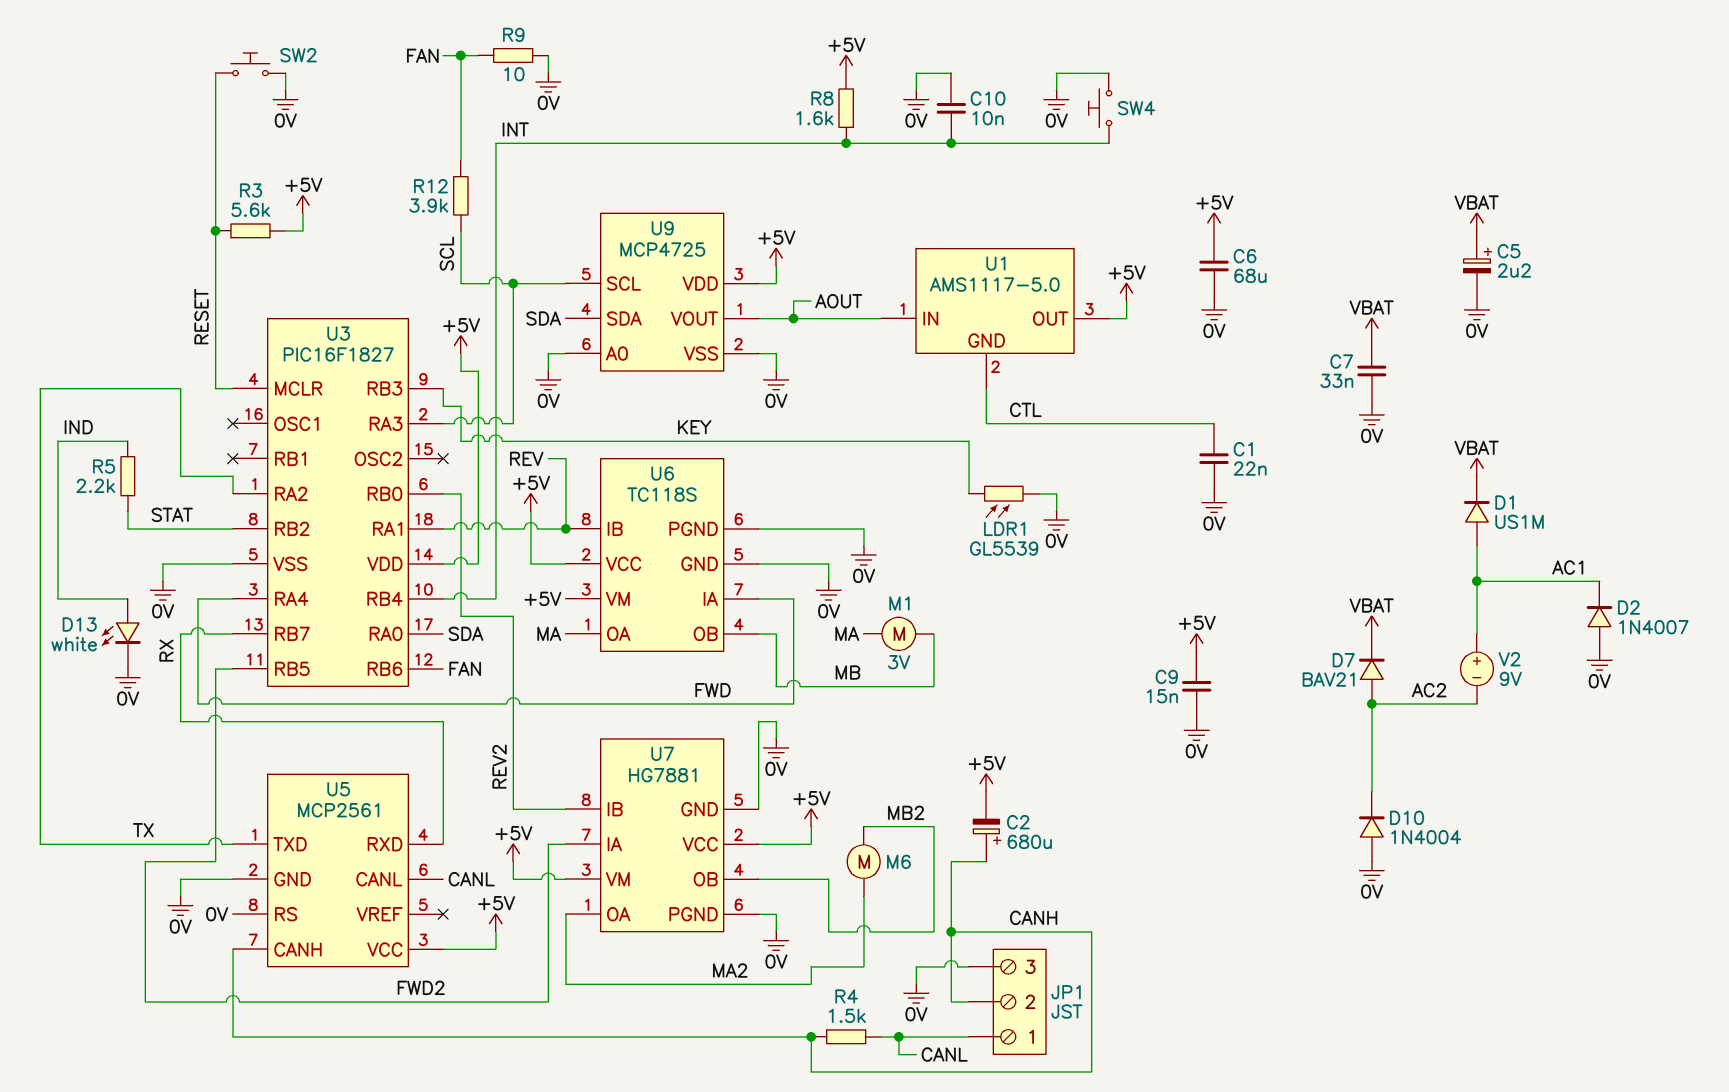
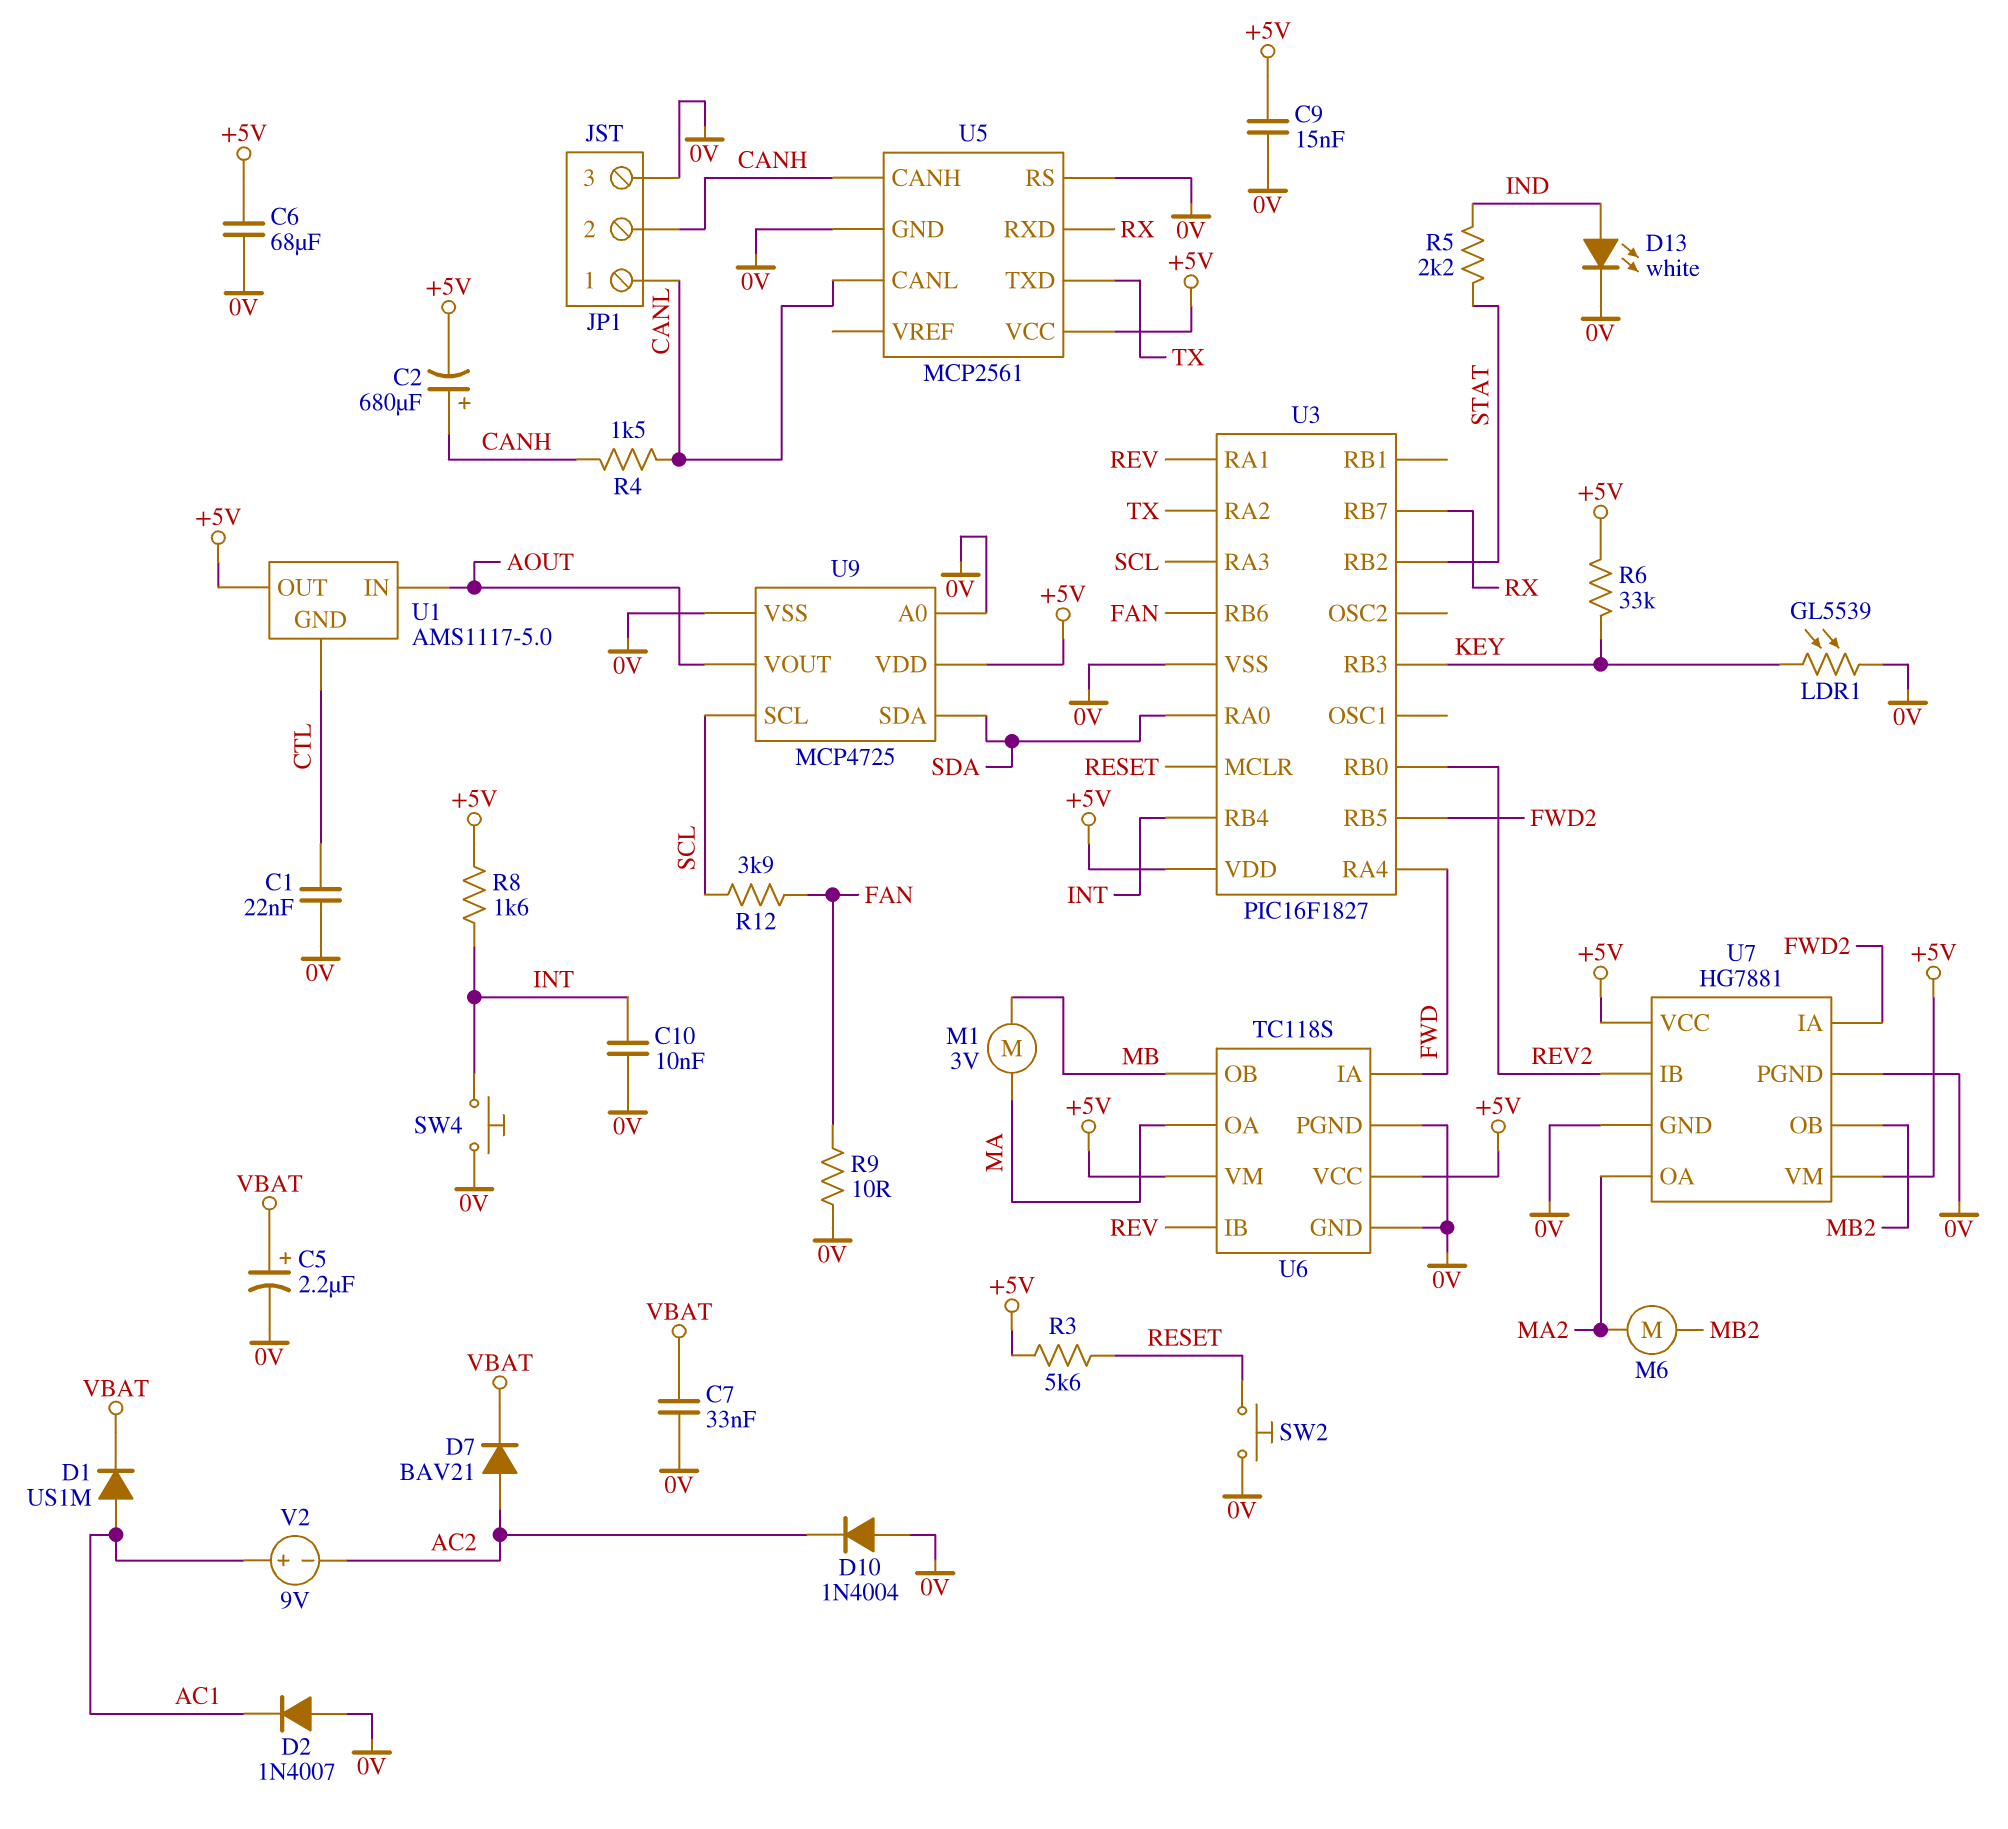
R6: none -> 33k (+5V, KEY)

